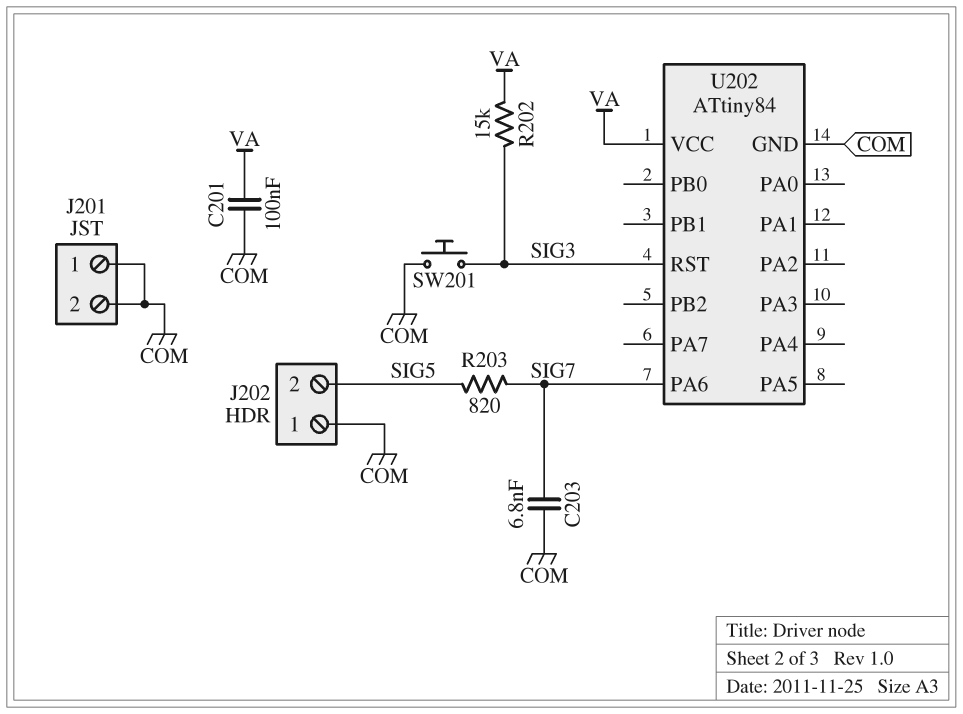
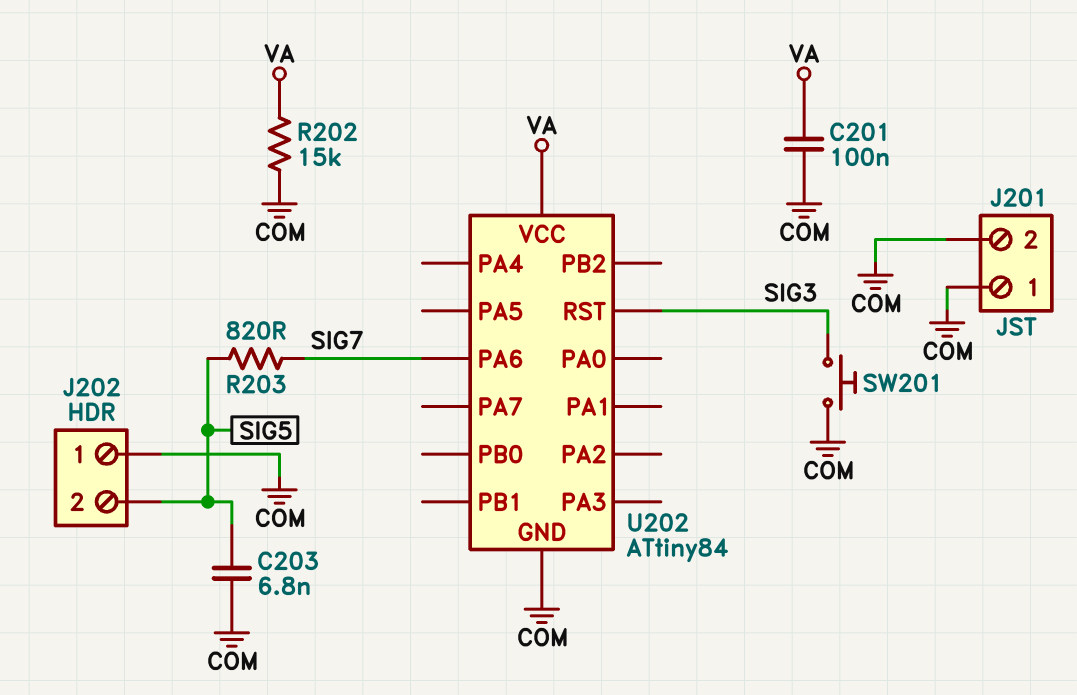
C203: 6.8nF (COM, SIG7) -> 6.8nF (COM, SIG5)
R202: 15k (SIG3, VA) -> 15k (COM, VA)

